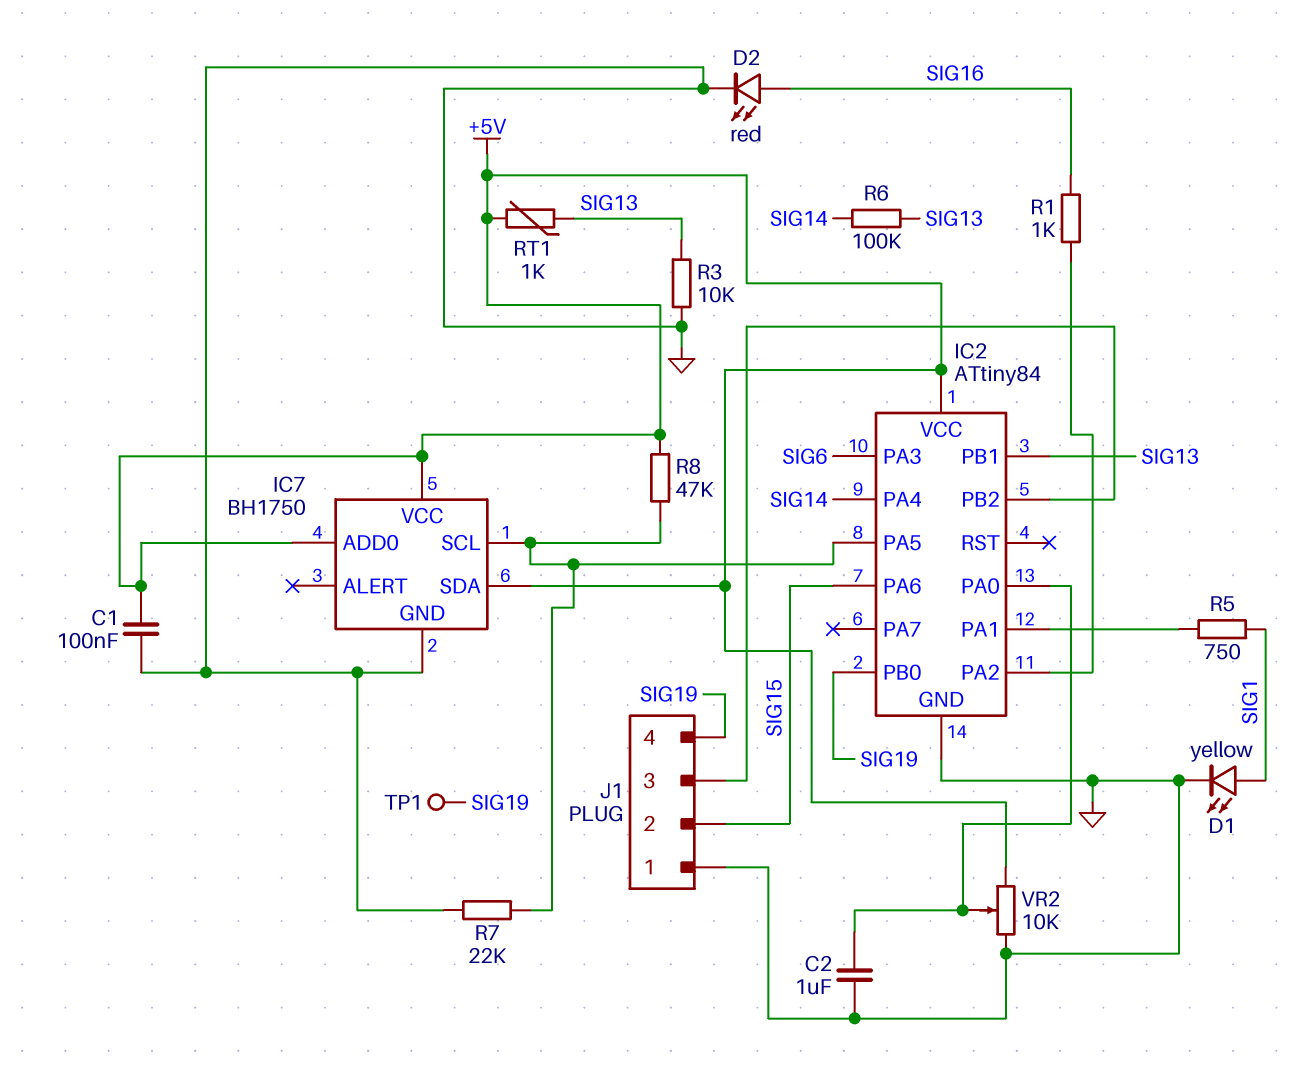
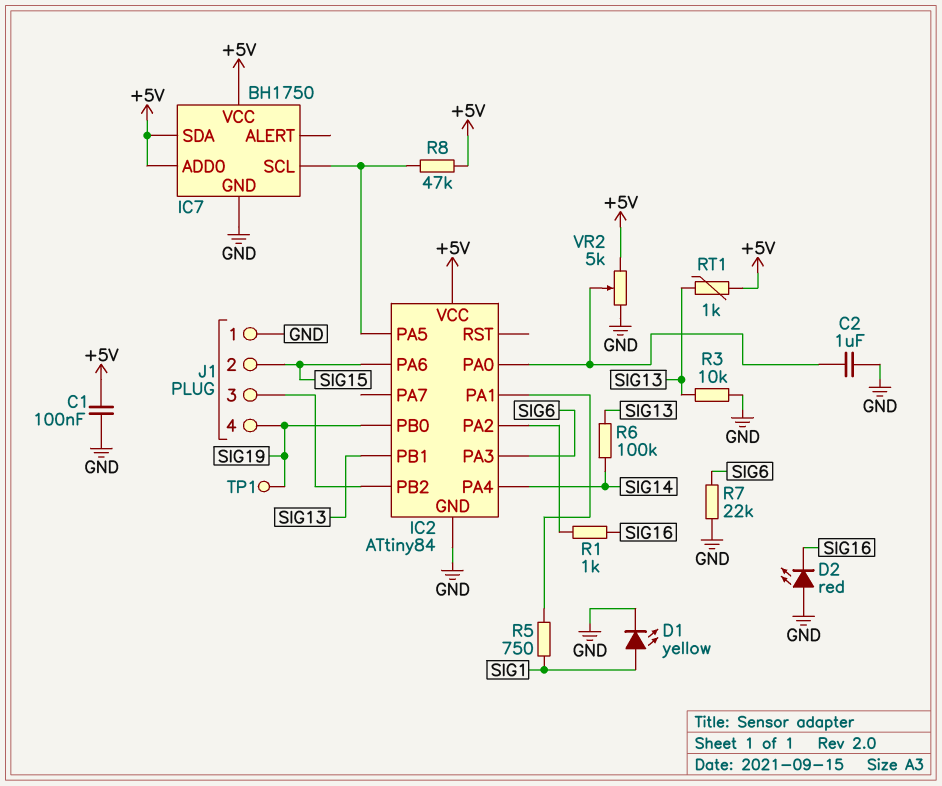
D2: LED red (A SIG16, K GND) -> LED red (A GND, K SIG16)
R7: 22k (GND, IC2/PA5) -> 22k (GND, SIG6)
VR2: 10k (+5V, GND, wiper IC2/PA0) -> 5k (+5V, GND, wiper IC2/PA0)

